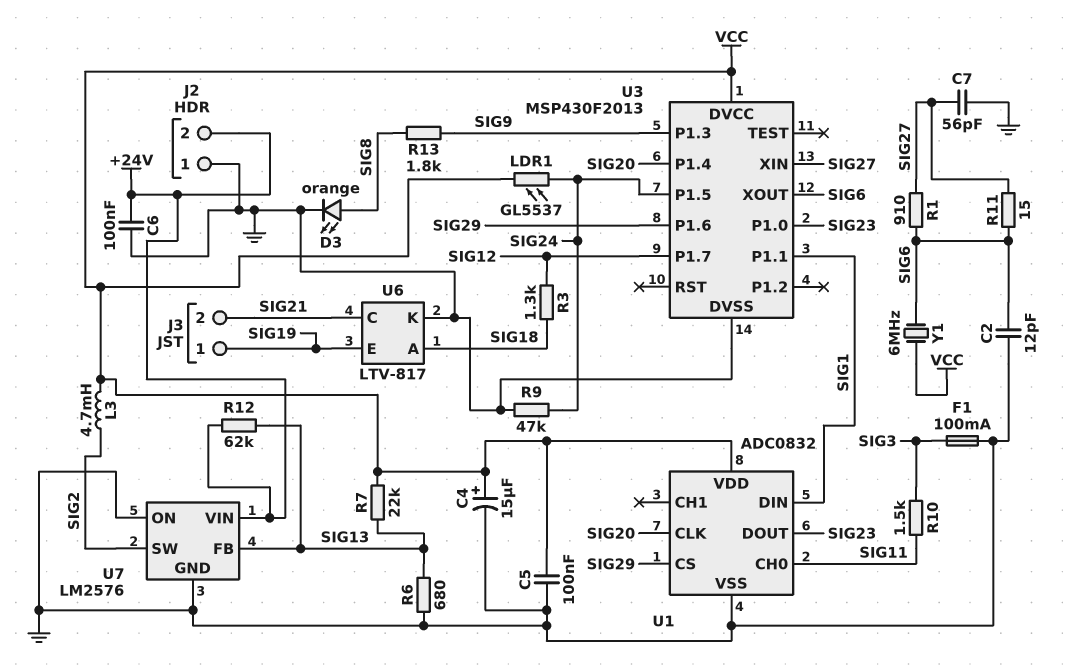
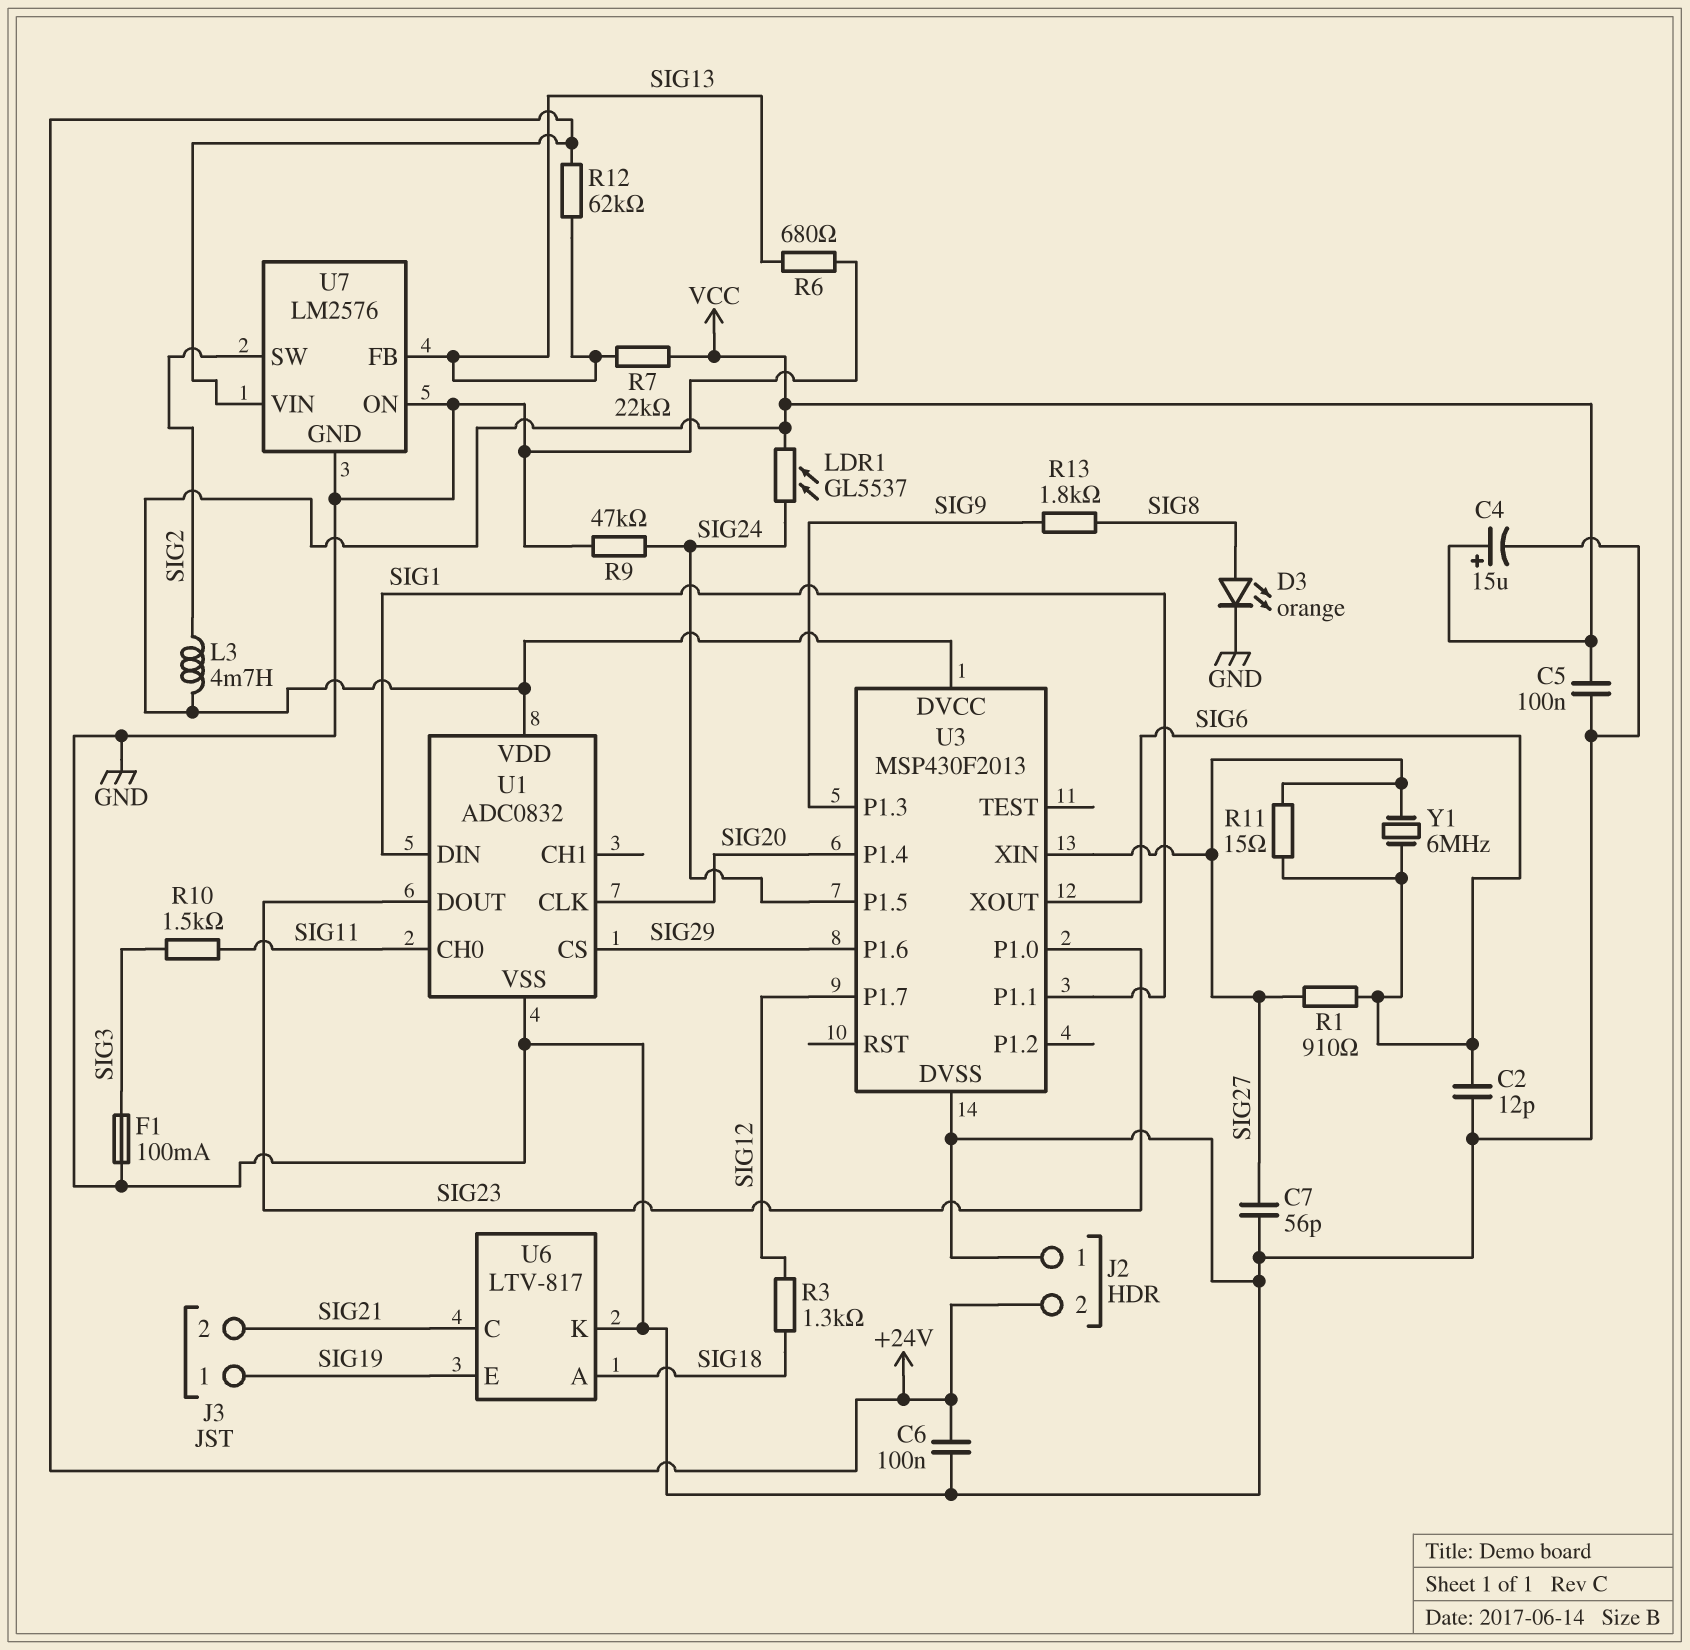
Y1: 6MHz (SIG6, VCC) -> 6MHz (SIG6, SIG27)

